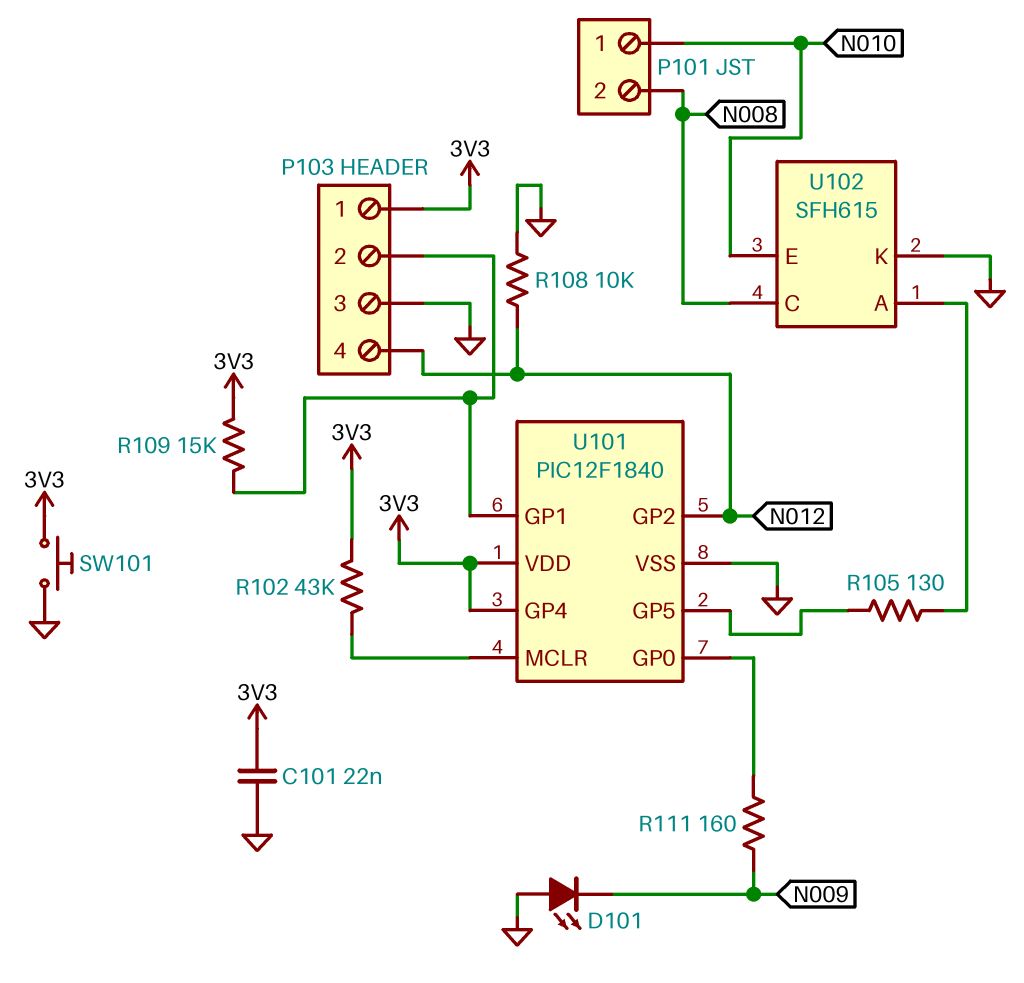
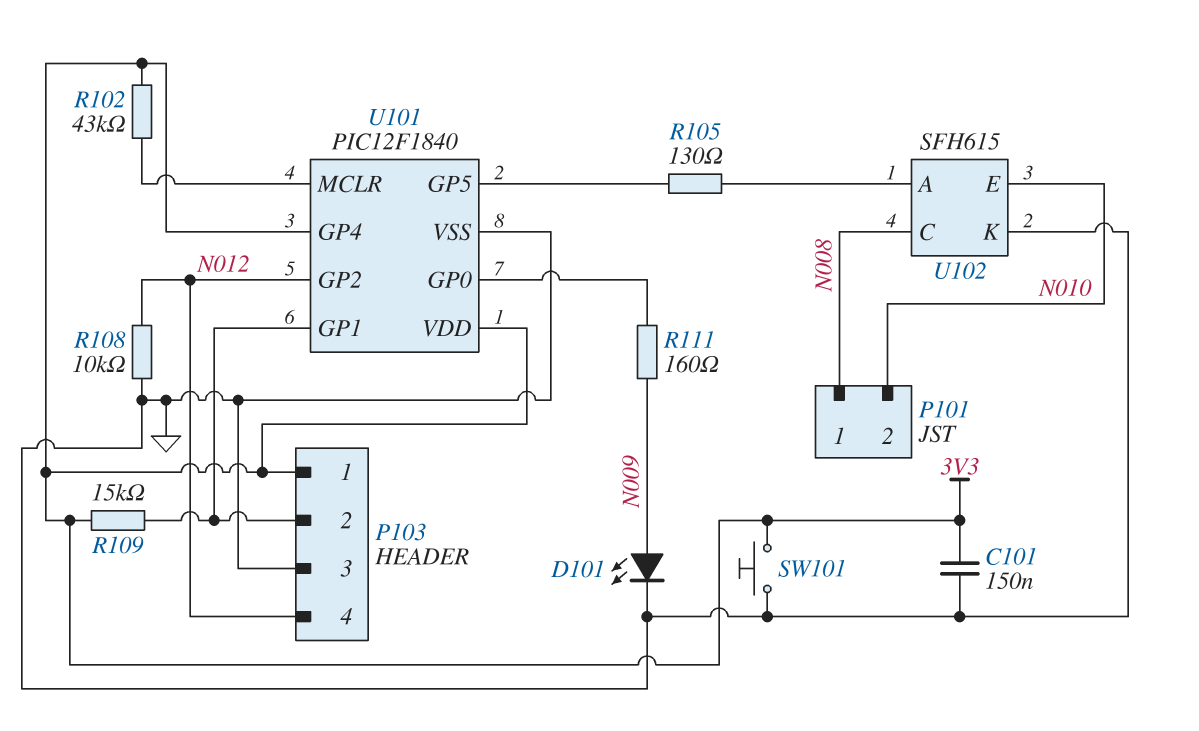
C101: 22nF (3V3, GND) -> 150nF (3V3, GND)
D101: LED (A GND, K N009) -> LED (A N009, K GND)
P101 pin 1: N010 -> N008
P101 pin 2: N008 -> N010

